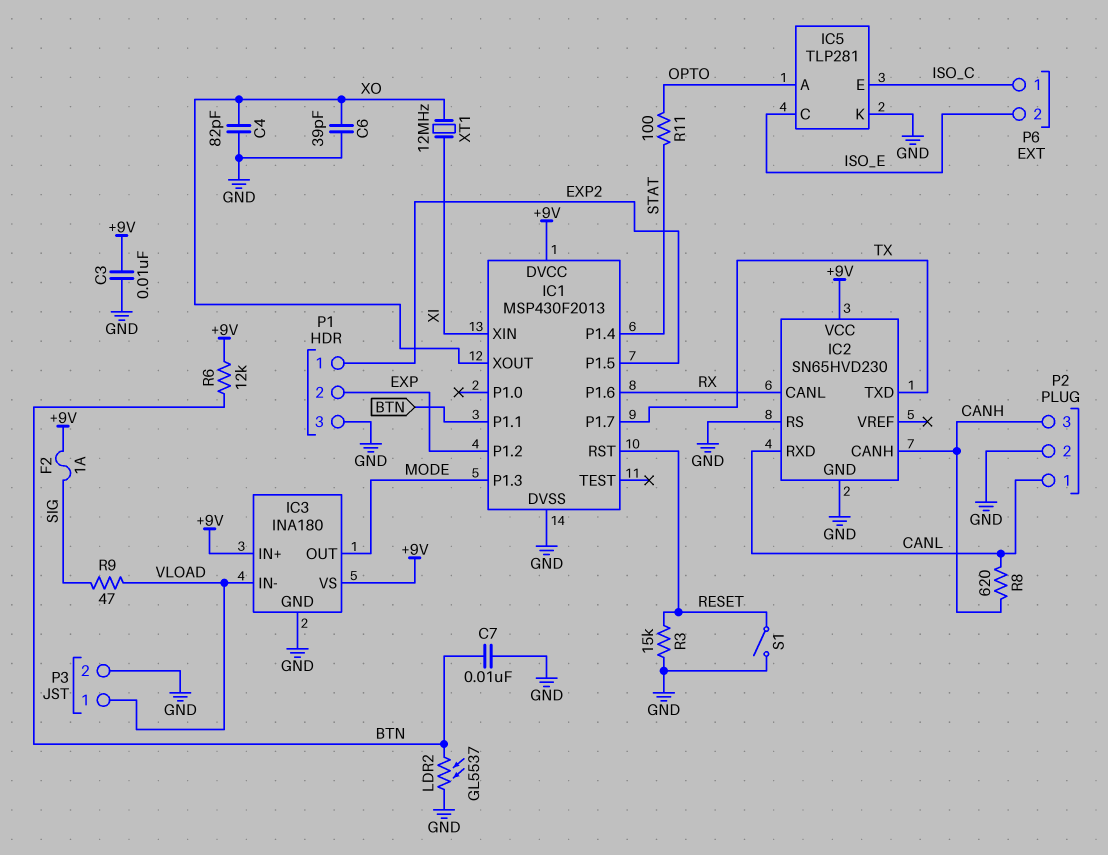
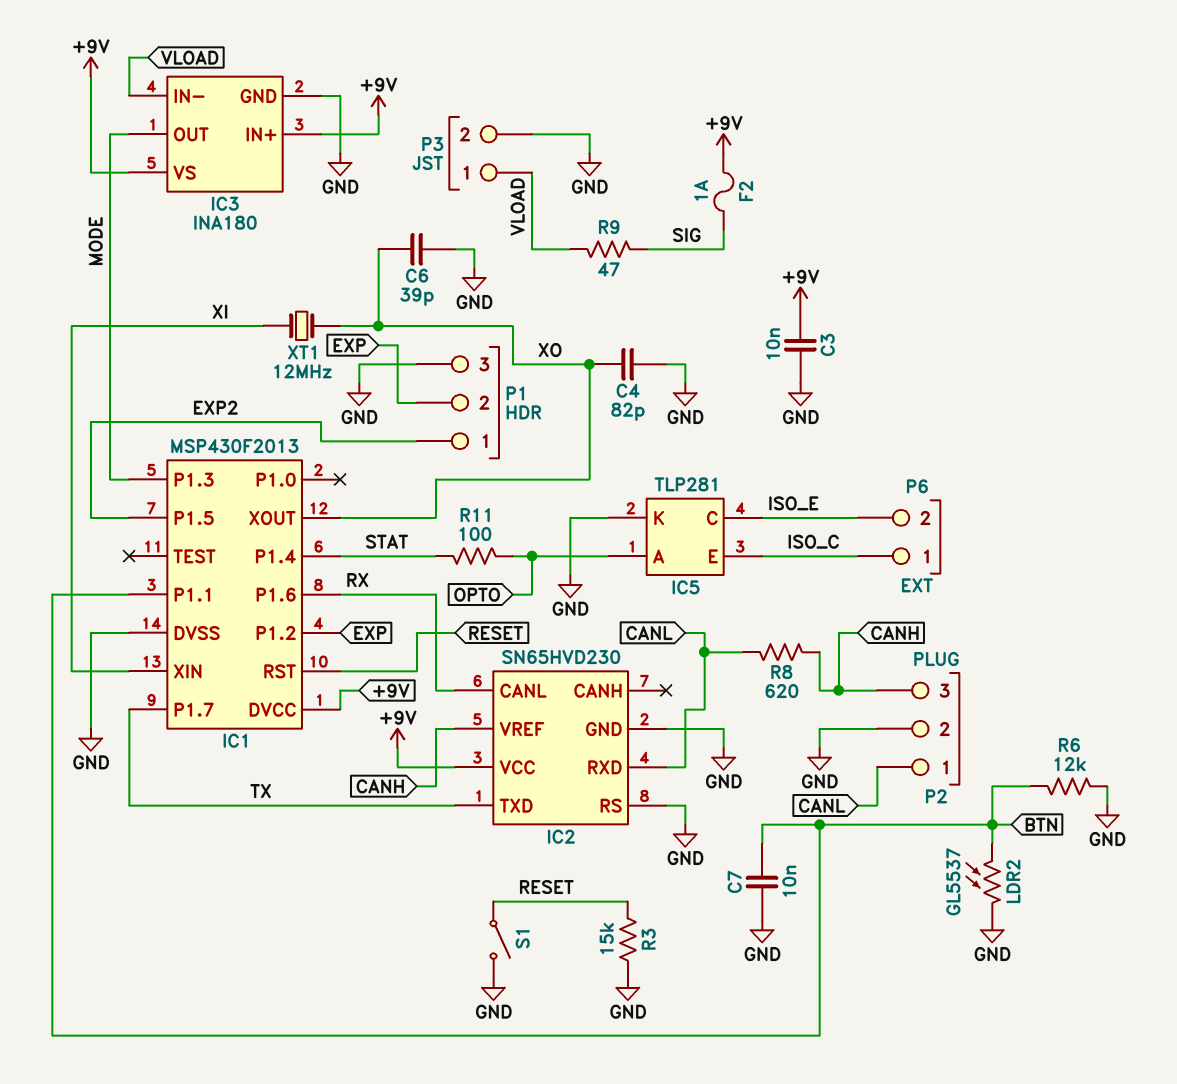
IC2 pin CANH: CANH -> none
IC2 pin VREF: none -> CANH
R6: 12k (+9V, BTN) -> 12k (BTN, GND)

